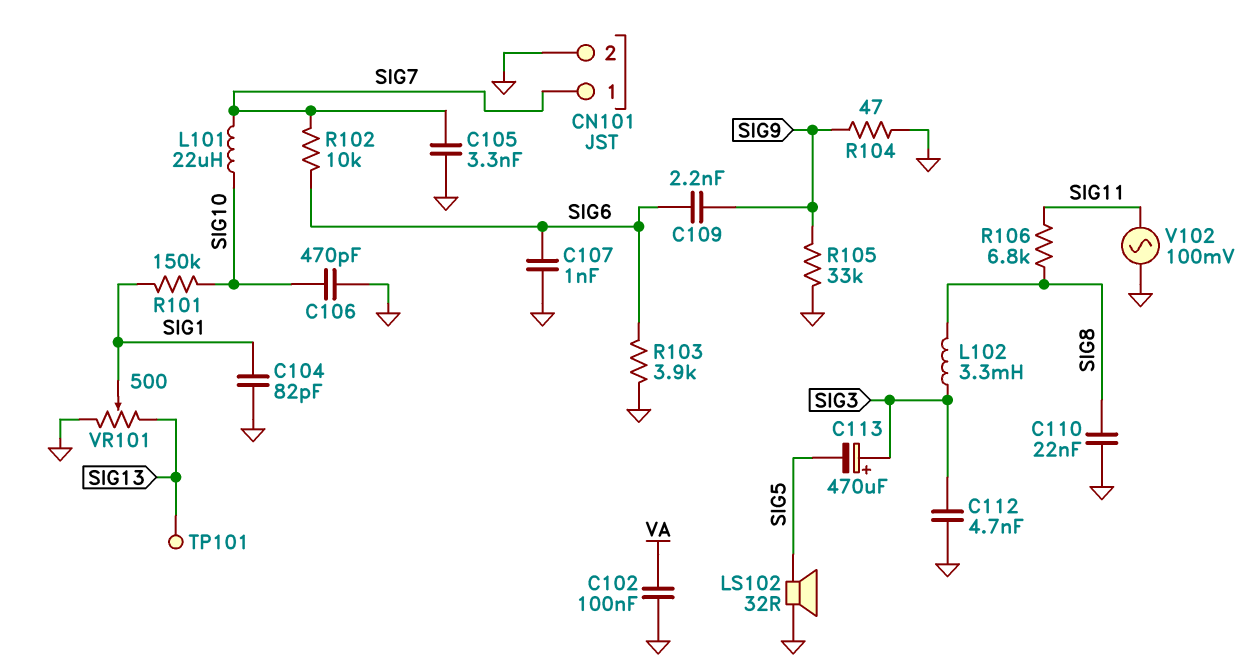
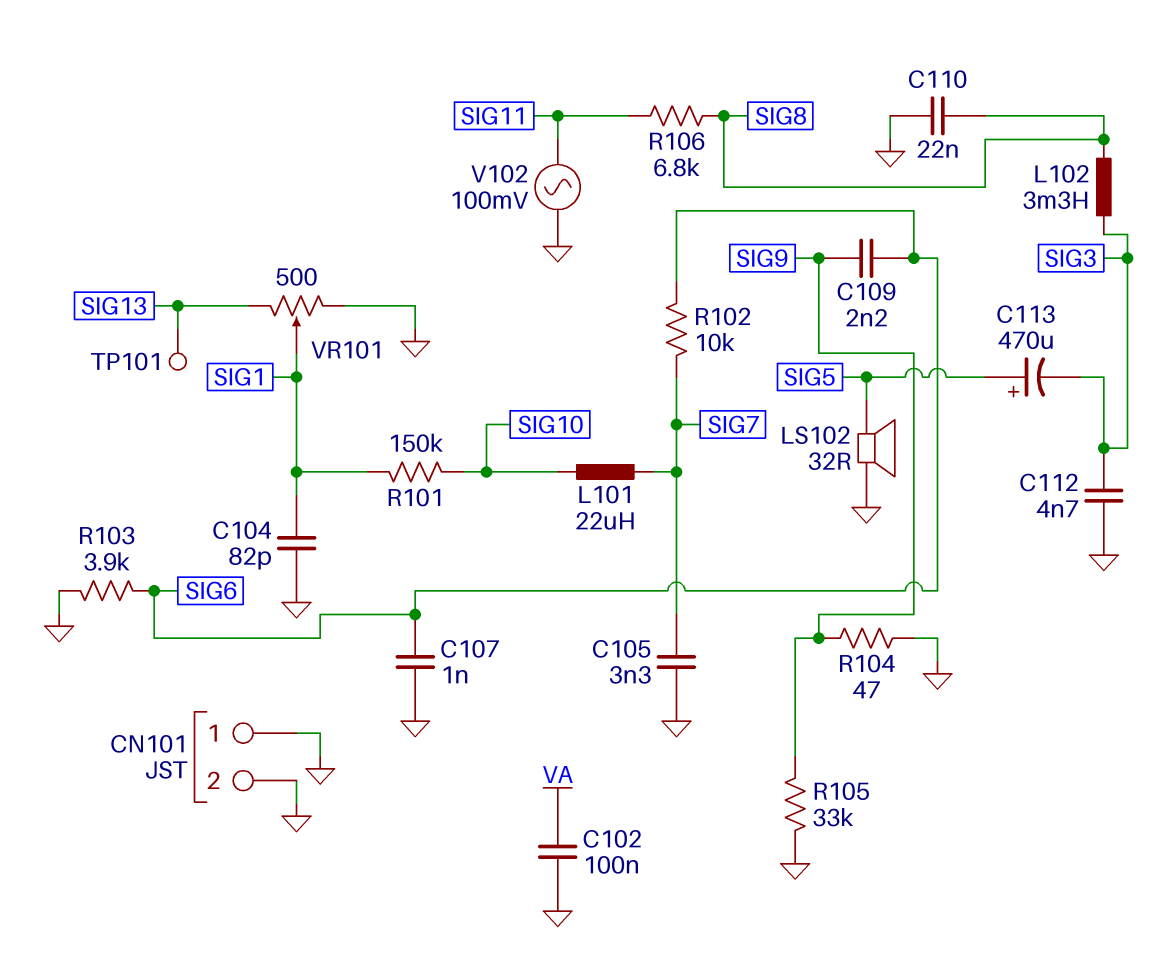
C106: 470pF (GND, SIG10) -> none
C113: 470uF (plus SIG3, minus SIG5) -> 470uF (plus SIG5, minus SIG3)
CN101 pin 1: SIG7 -> GND

